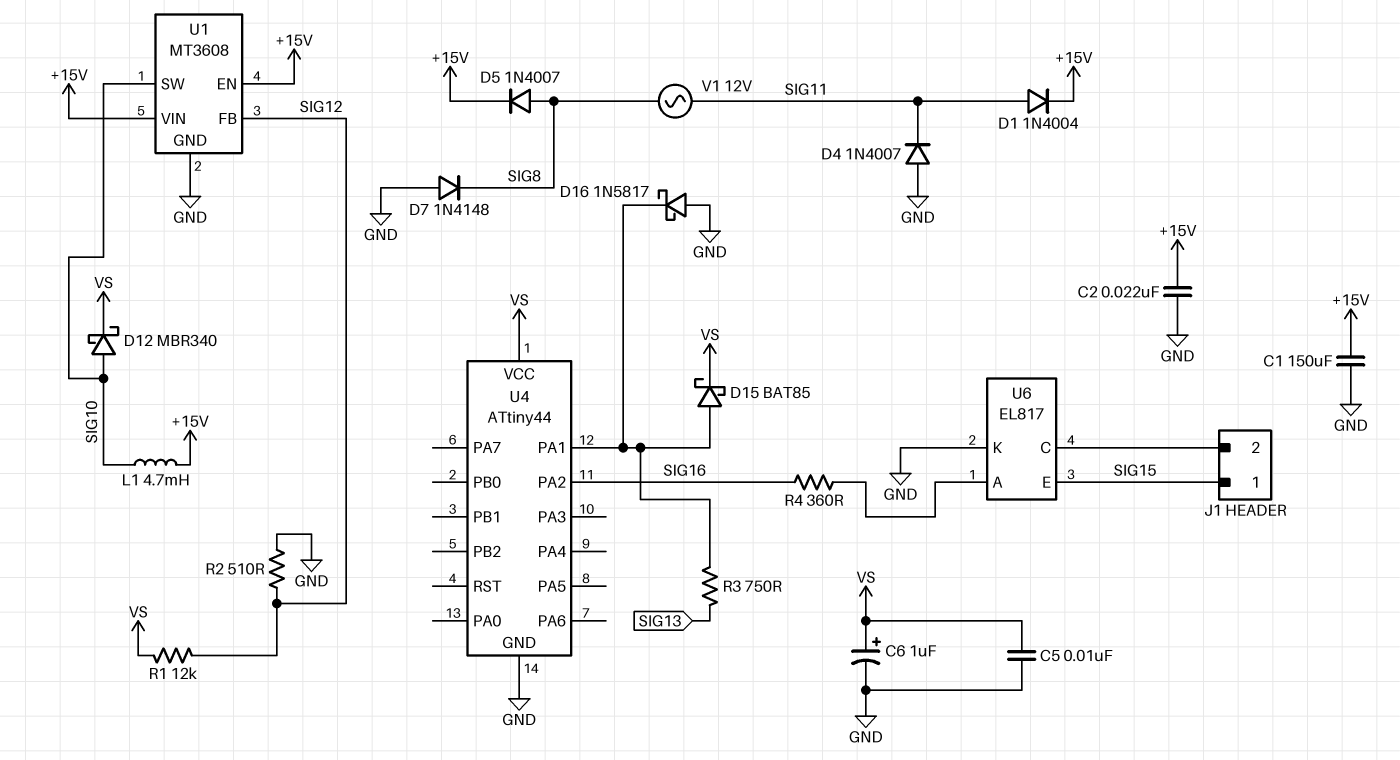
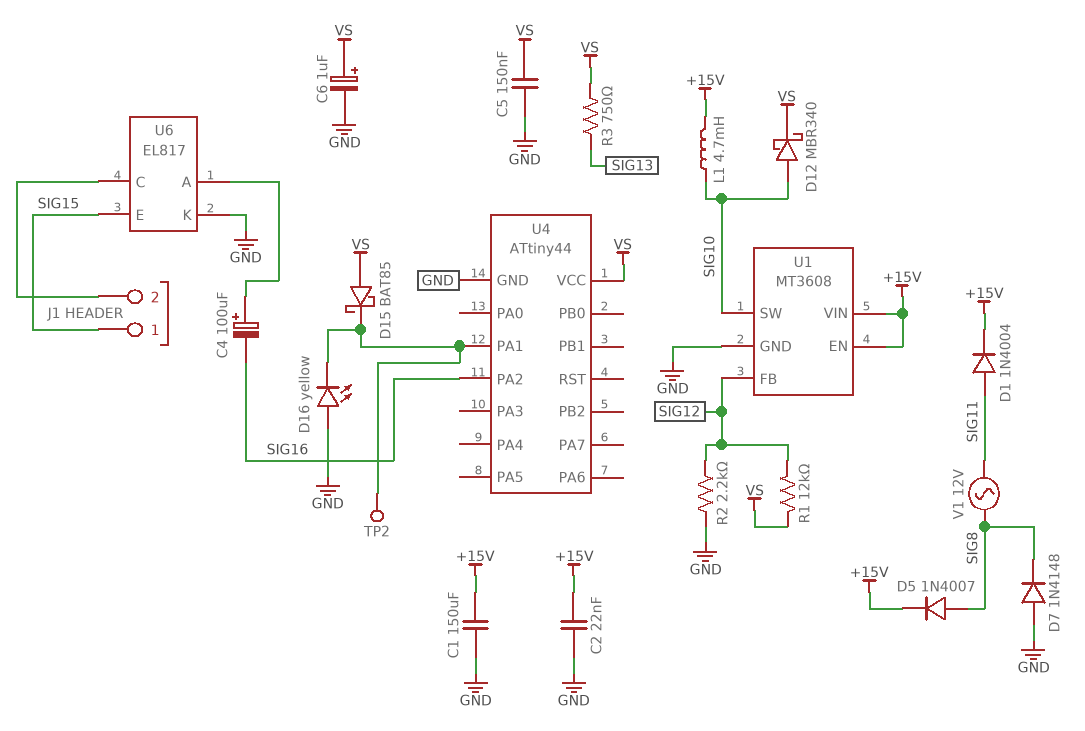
C4: none -> 100uF (plus U6/A, minus SIG16)
C5: 10nF (GND, VS) -> 150nF (GND, VS)
D4: diode 1N4007 (A GND, K SIG11) -> none
D15: schottky BAT85 (A U4/PA1, K VS) -> schottky BAT85 (A VS, K U4/PA1)
D16: schottky 1N5817 (A GND, K U4/PA1) -> LED yellow (A GND, K U4/PA1)
R2: 510 (GND, SIG12) -> 2.2k (GND, SIG12)
R3: 750 (SIG13, U4/PA1) -> 750 (SIG13, VS)
R4: 360 (SIG16, U6/A) -> none
TP2: none -> test point (U4/PA1)

